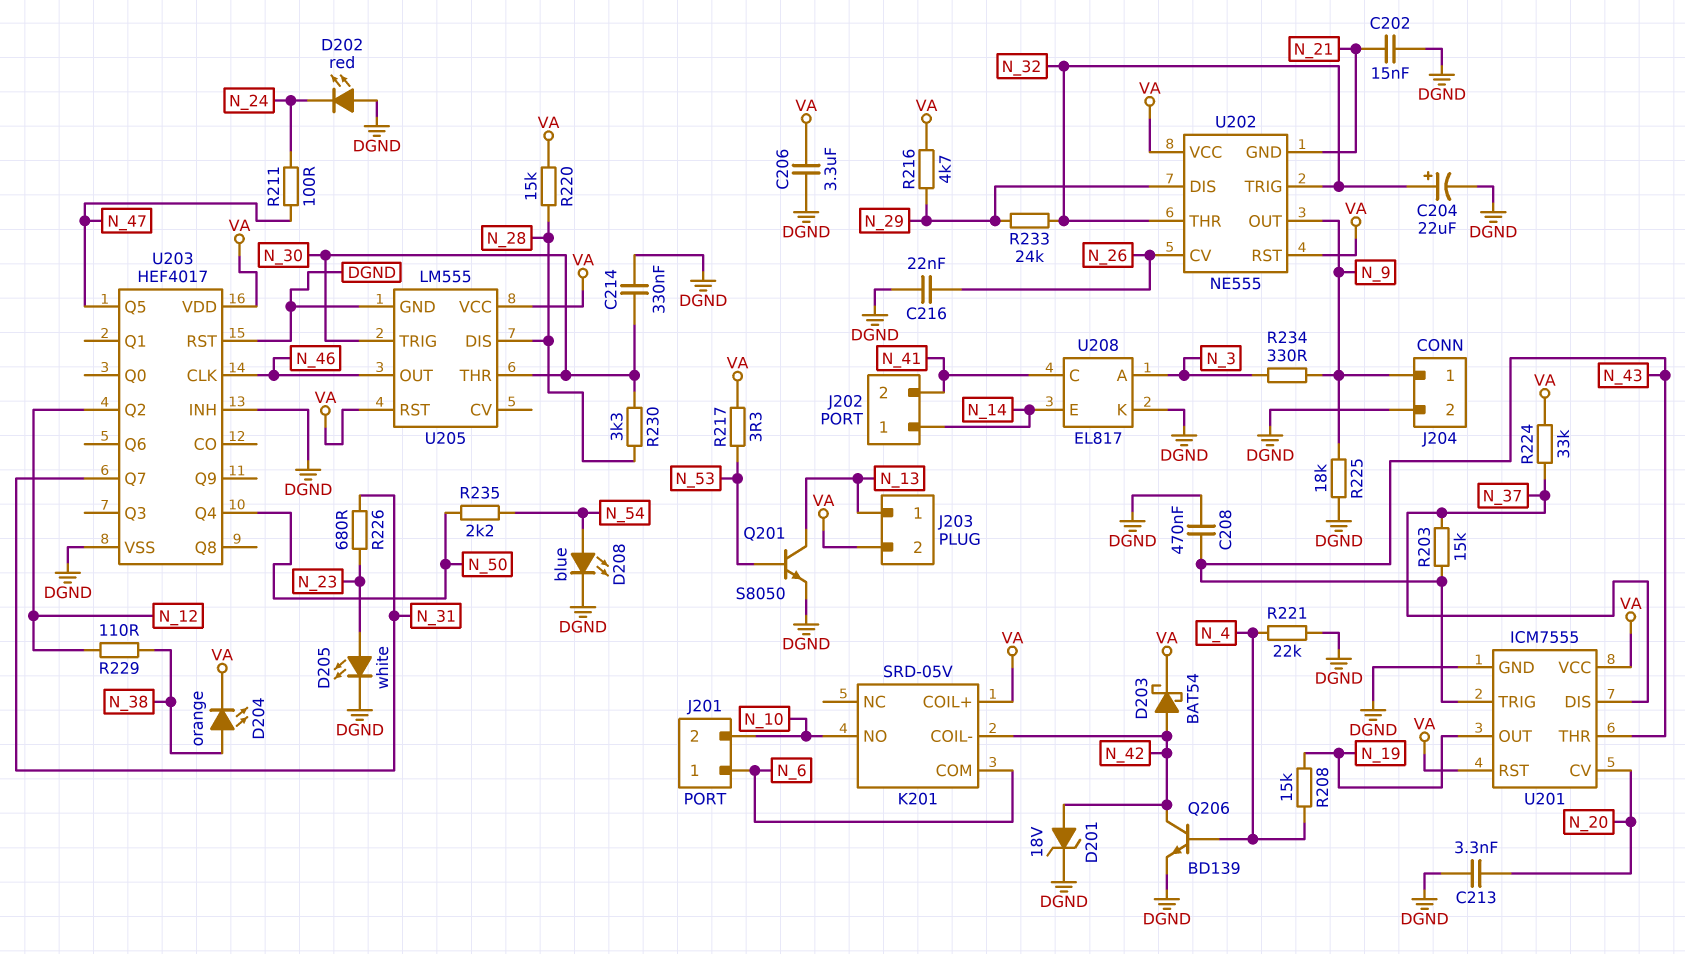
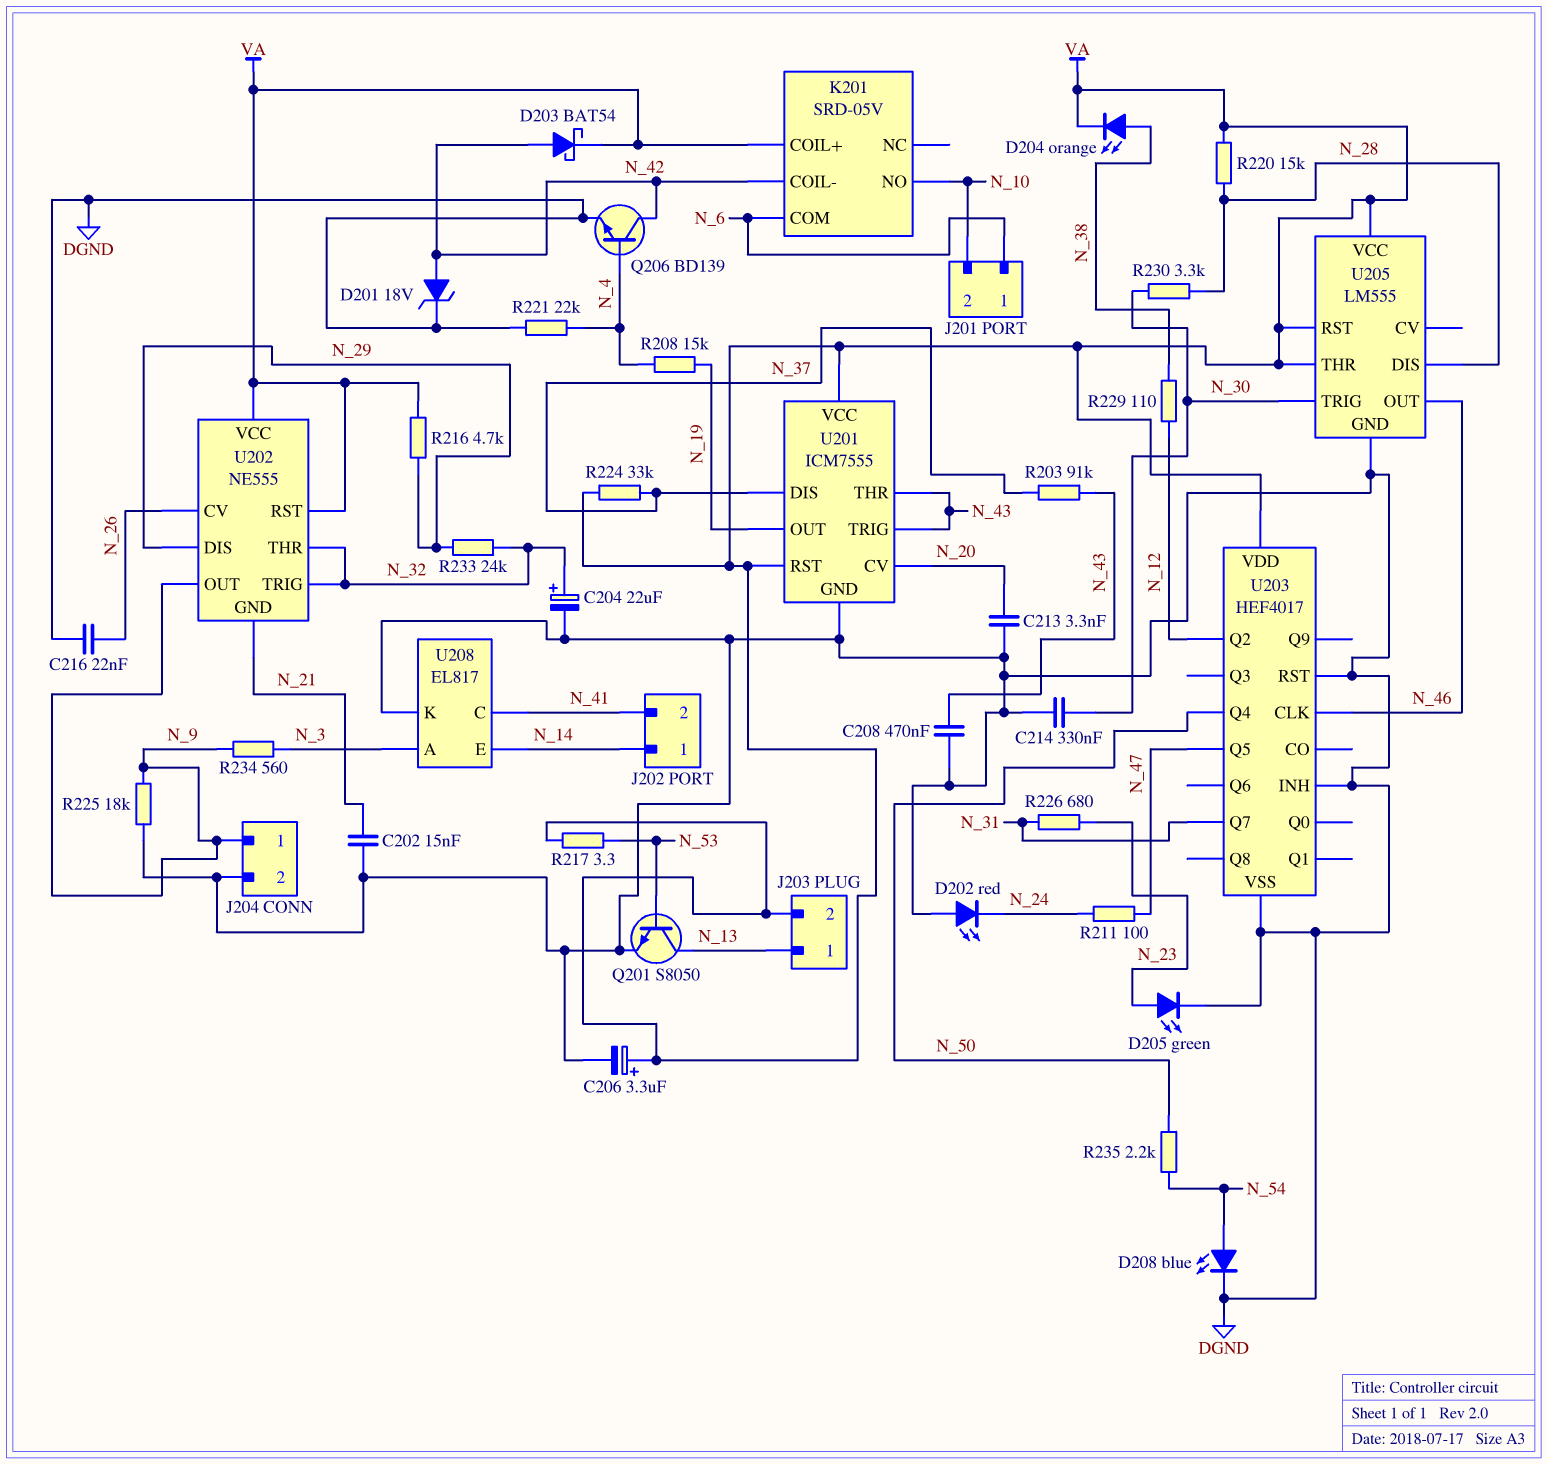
C206: 3.3uF (DGND, VA) -> 3.3uF (plus VA, minus DGND)
D205: LED white (A N_23, K DGND) -> LED green (A N_23, K DGND)
R203: 15k (N_37, N_43) -> 91k (N_37, N_43)
R234: 330 (N_3, N_9) -> 560 (N_3, N_9)
U205 pin THR: N_30 -> VA

